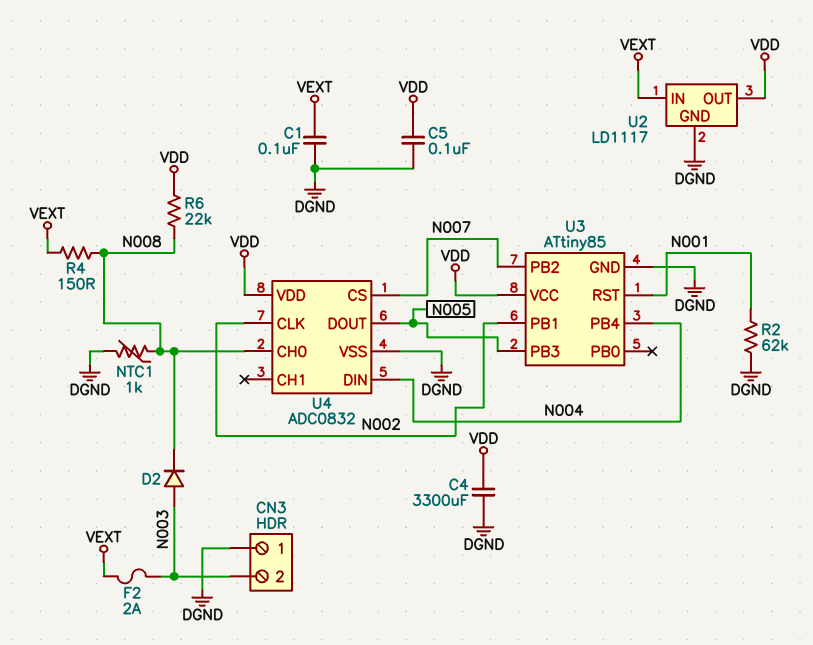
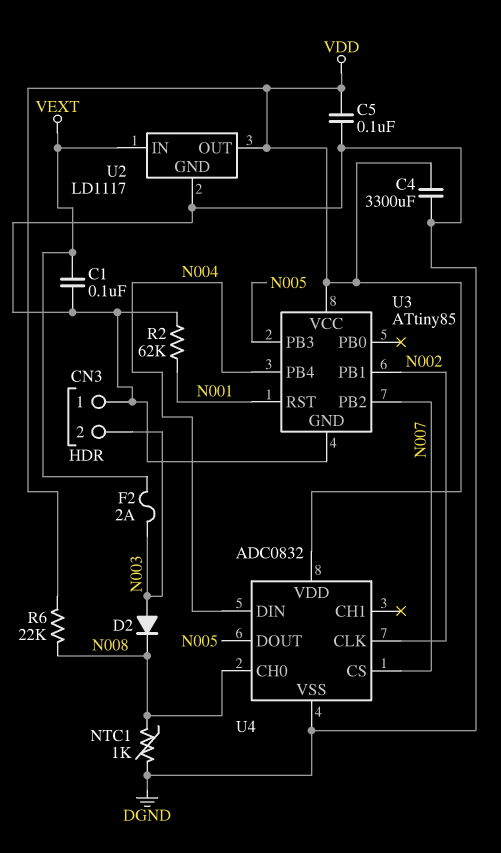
R4: 150 (N008, VEXT) -> none

